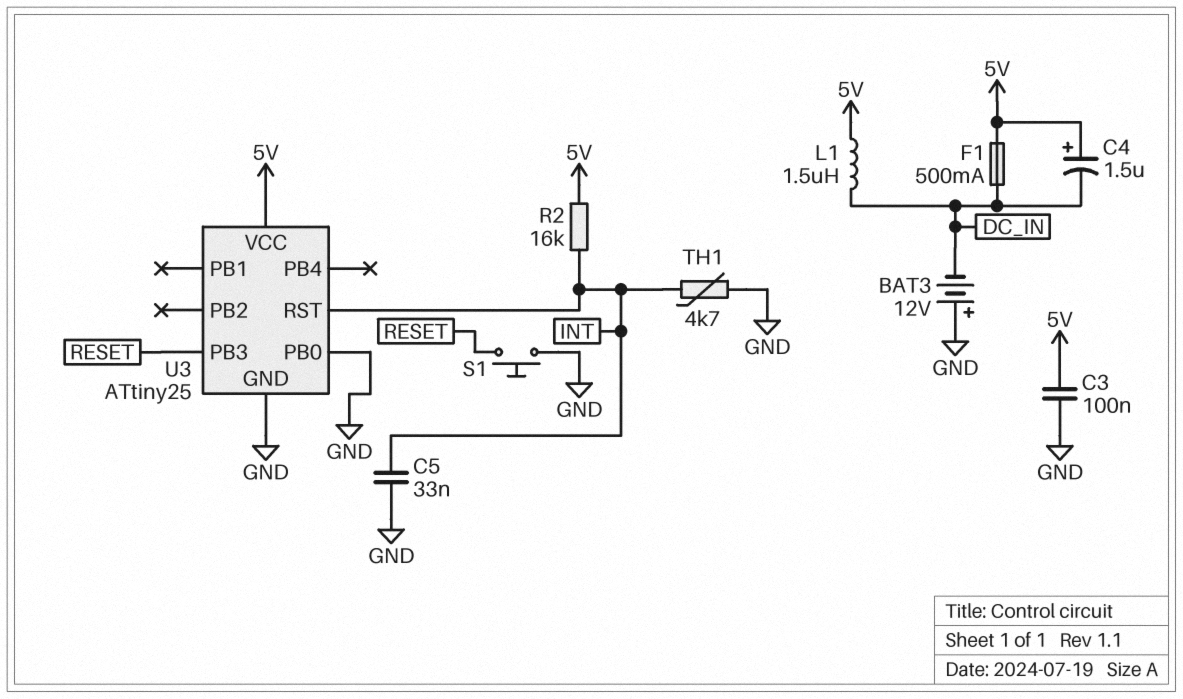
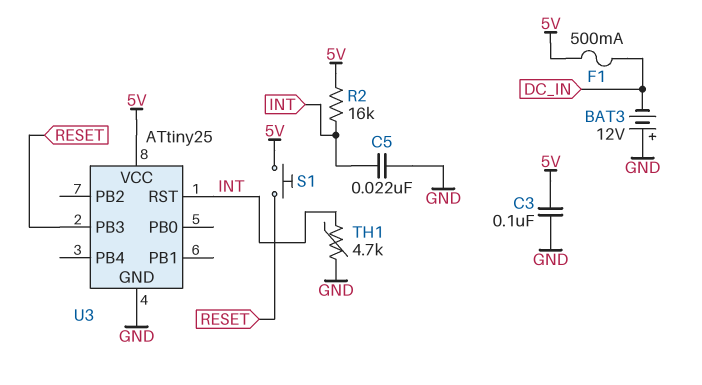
C4: 1.5uF (plus 5V, minus DC_IN) -> none
C5: 33nF (GND, INT) -> 22nF (GND, INT)
L1: 1.5uH (5V, DC_IN) -> none
S1: button (GND, RESET) -> button (5V, RESET)
U3 pin PB0: GND -> none

